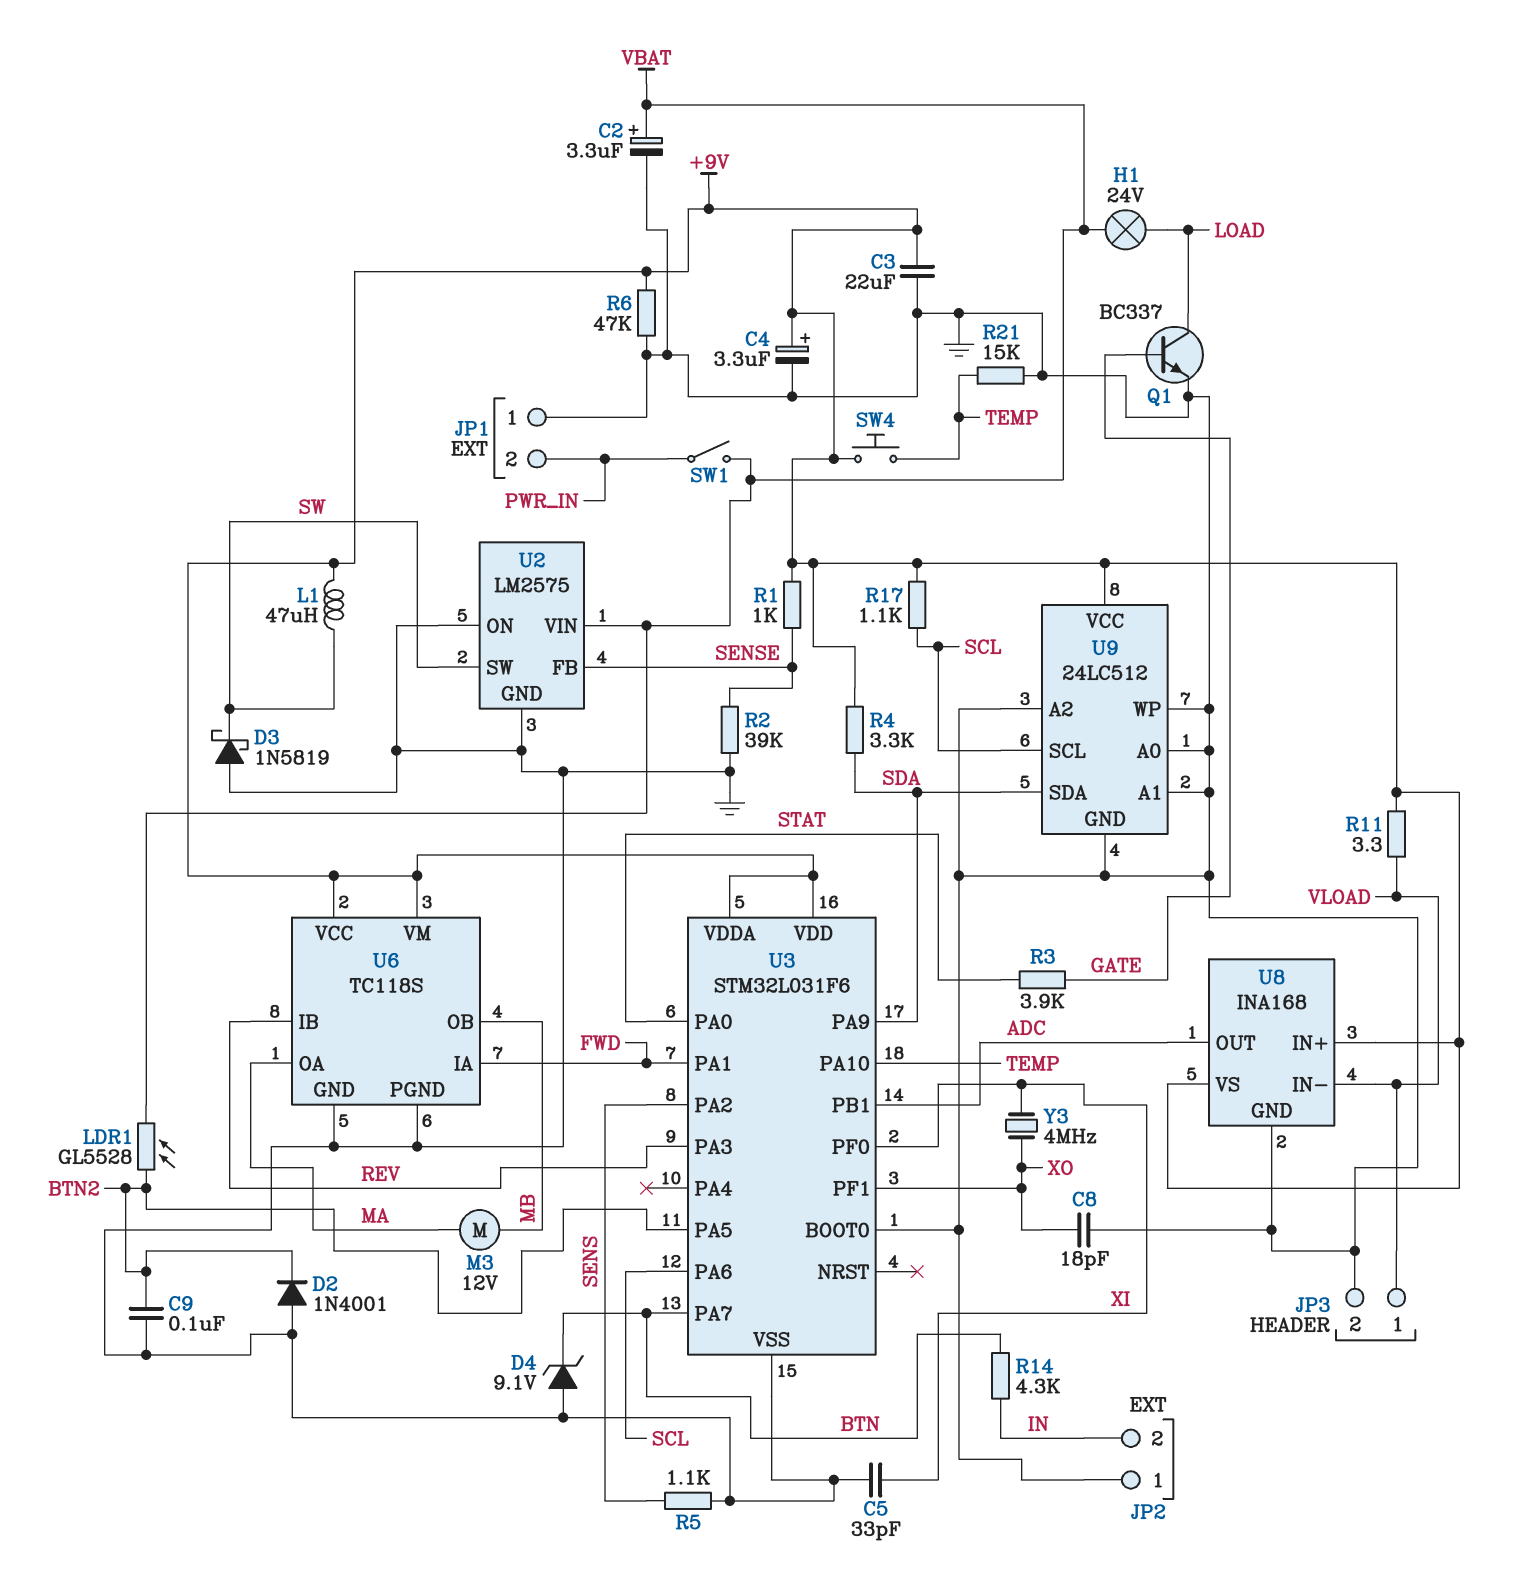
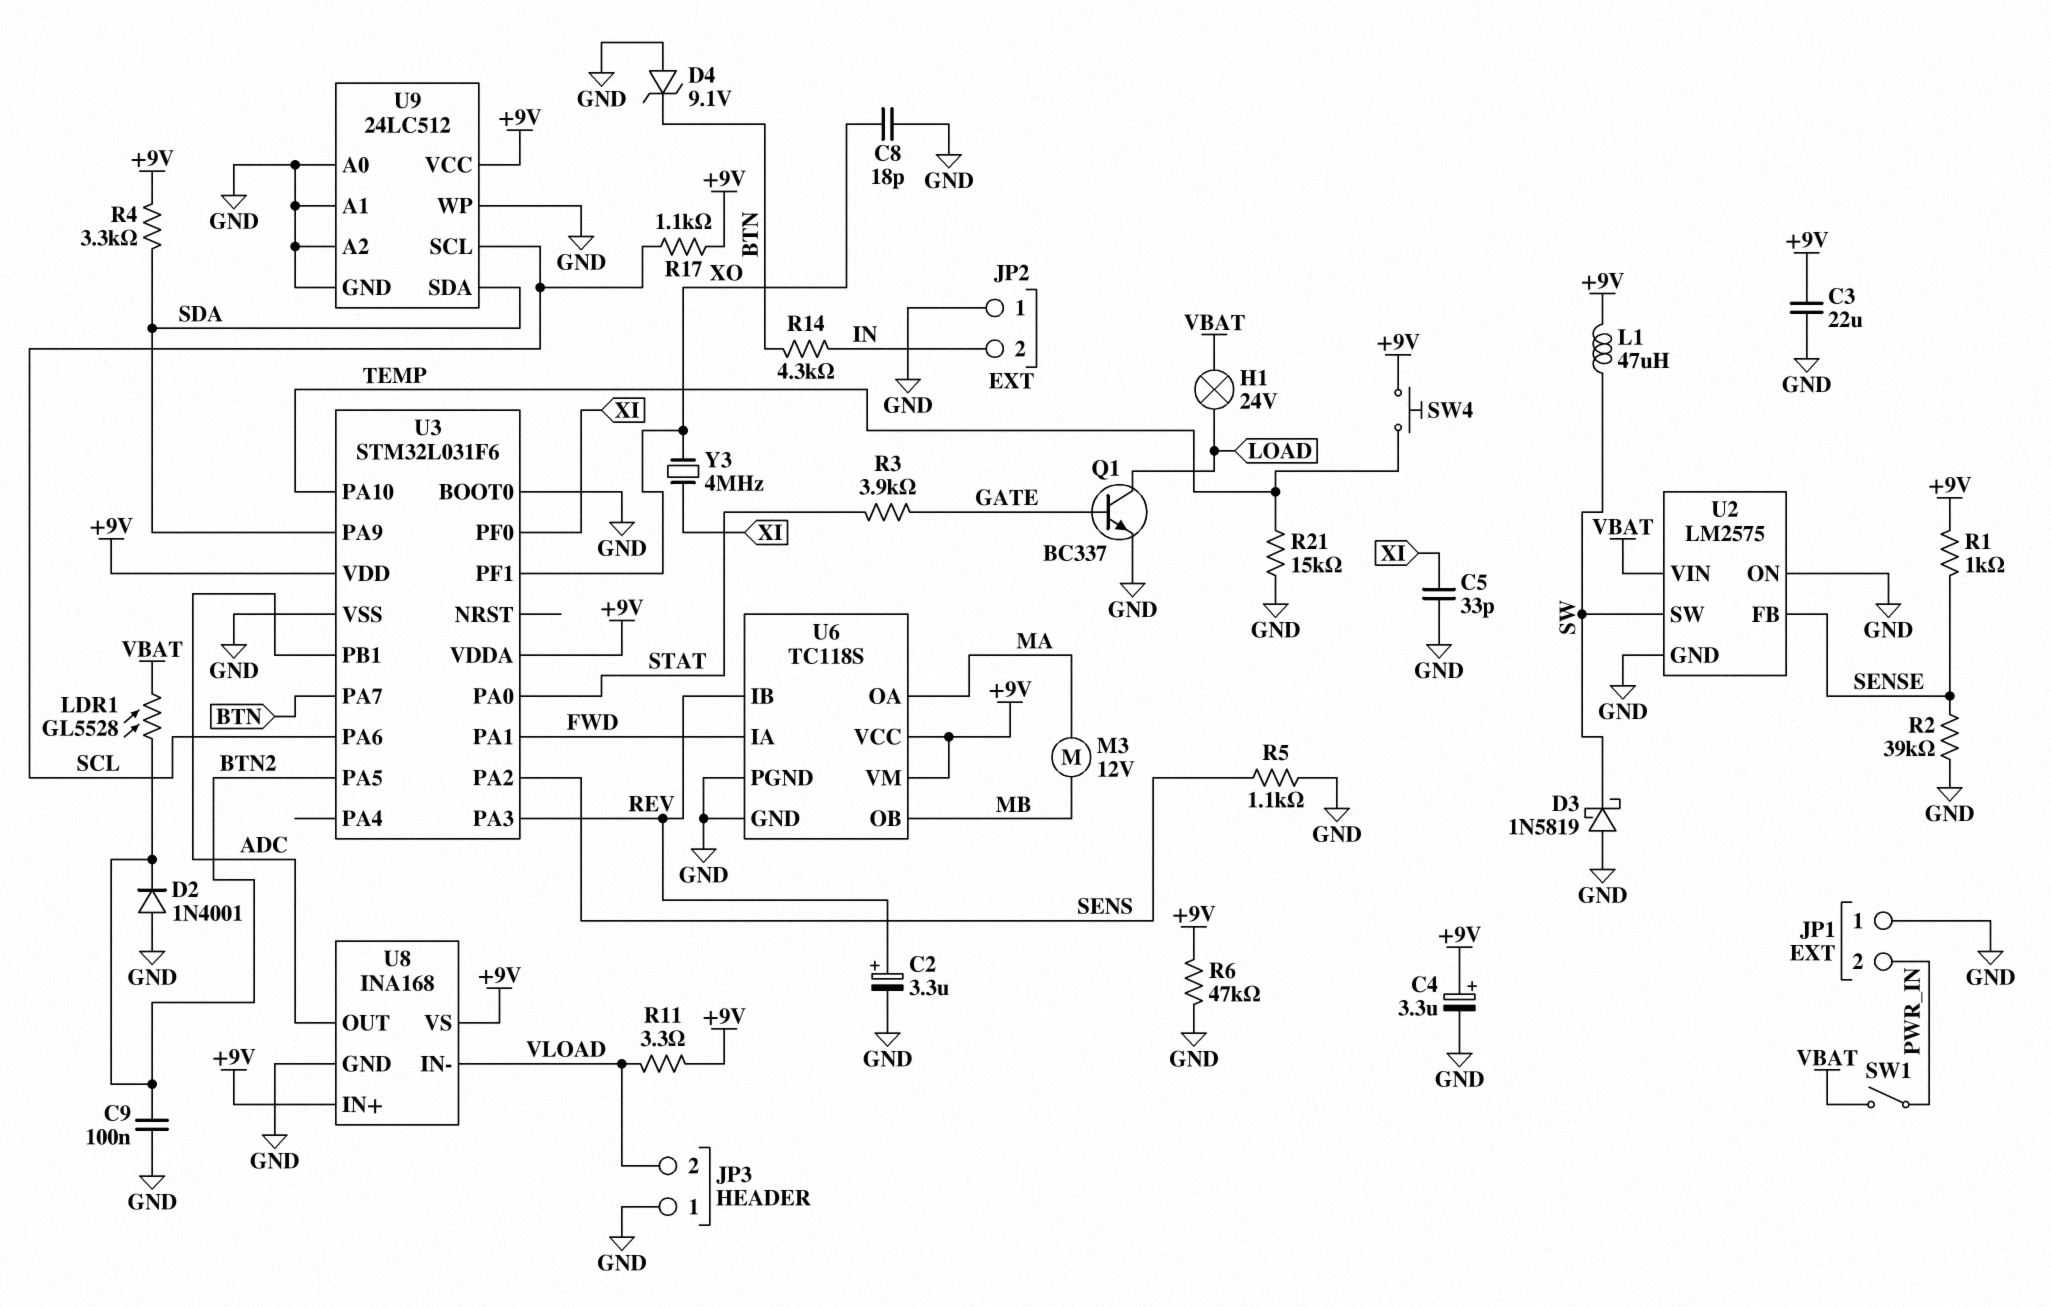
C2: 3.3uF (plus VBAT, minus GND) -> 3.3uF (plus REV, minus GND)
JP3 pin 1: VLOAD -> GND
JP3 pin 2: GND -> VLOAD

